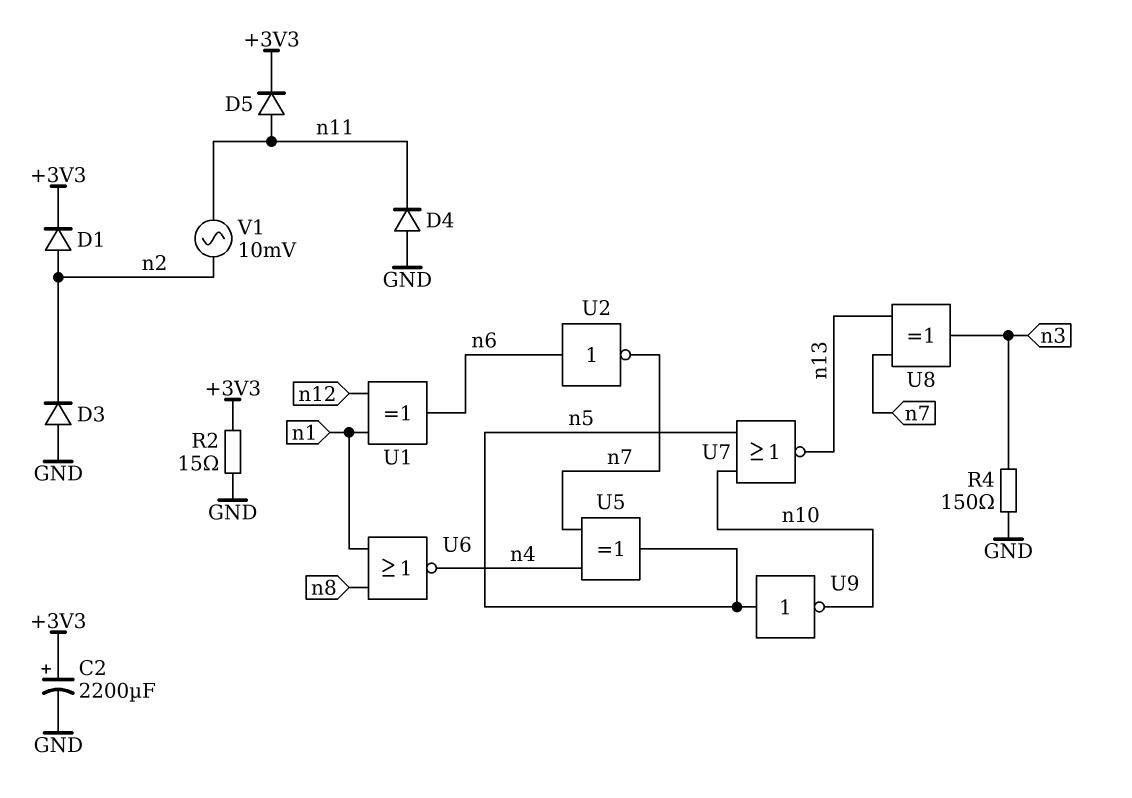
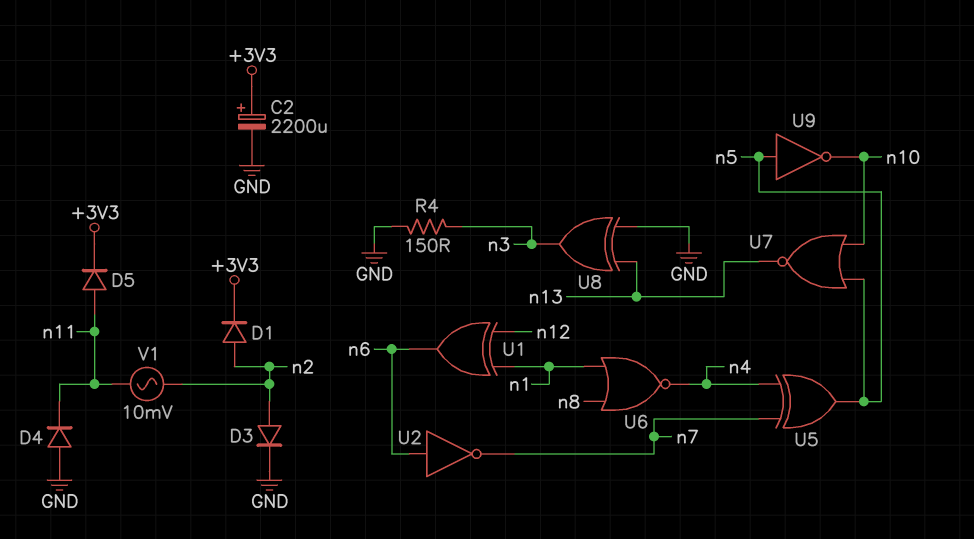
D3: diode (A GND, K n2) -> diode (A n2, K GND)
R2: 15 (+3V3, GND) -> none
U8: XOR (in n7, in n13, out n3) -> XOR (in GND, in n13, out n3)

